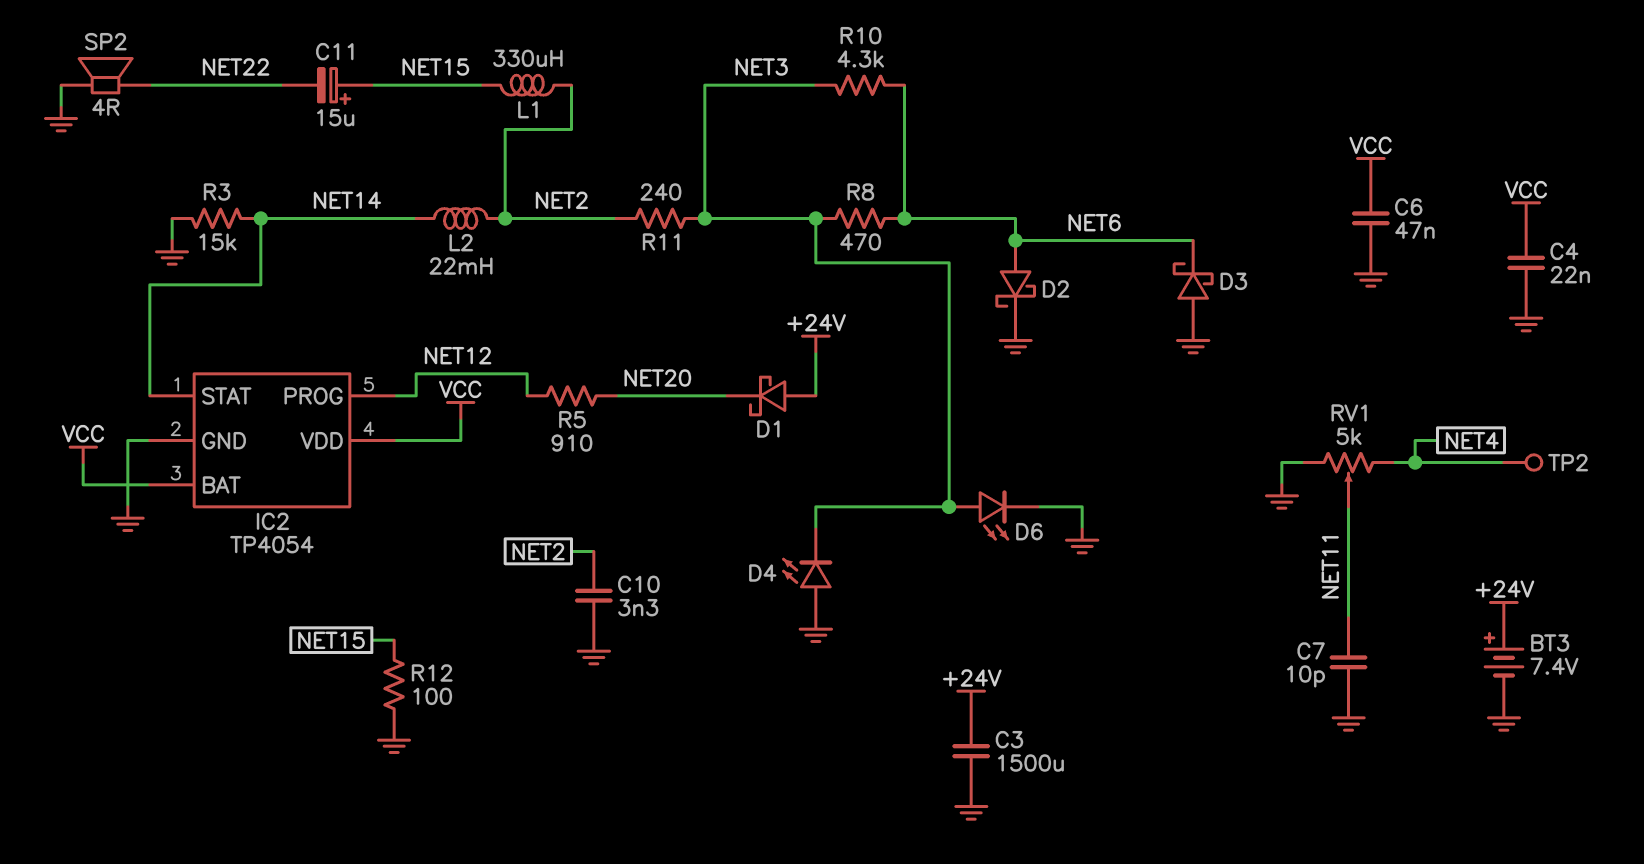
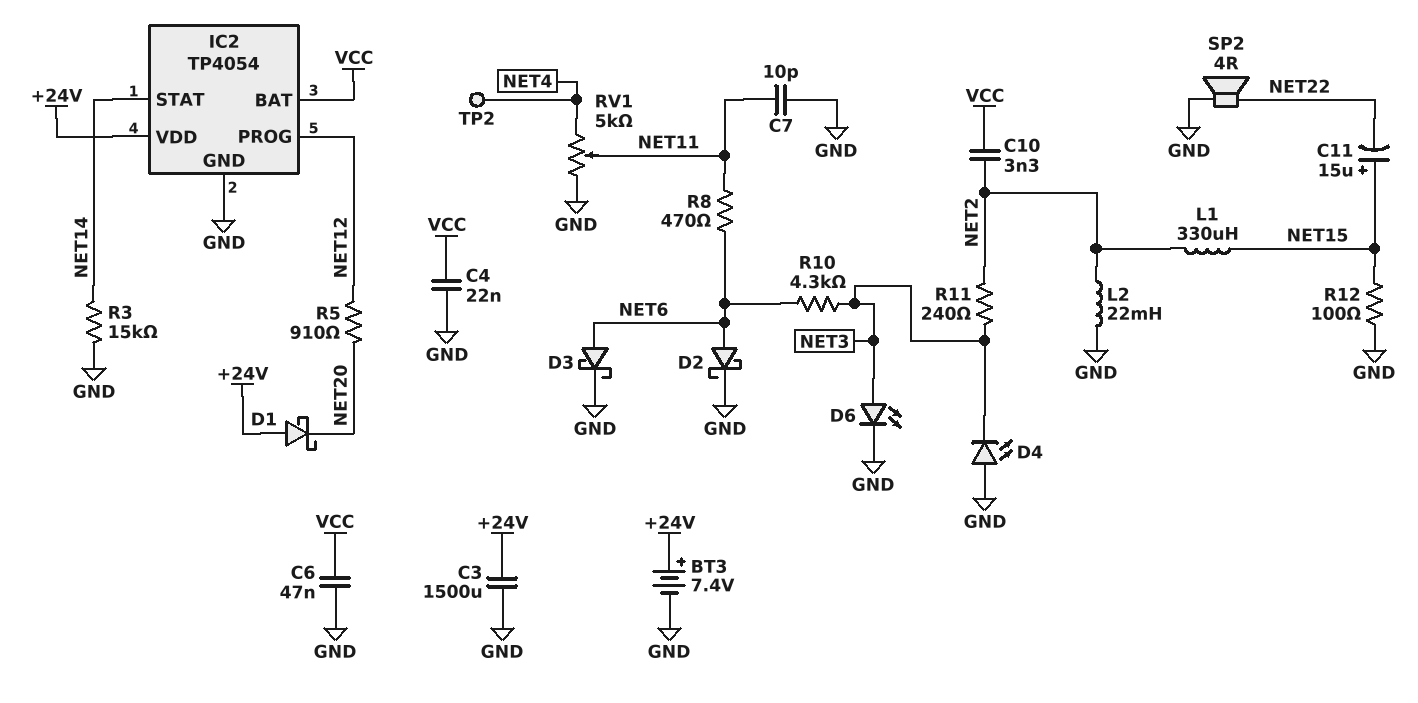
C10: 3.3nF (GND, NET2) -> 3.3nF (NET2, VCC)
D3: schottky (A GND, K NET6) -> schottky (A NET6, K GND)
IC2 pin VDD: VCC -> +24V
L2: 22mH (NET2, NET14) -> 22mH (GND, NET2)
R8: 470 (NET3, NET6) -> 470 (NET6, NET11)

